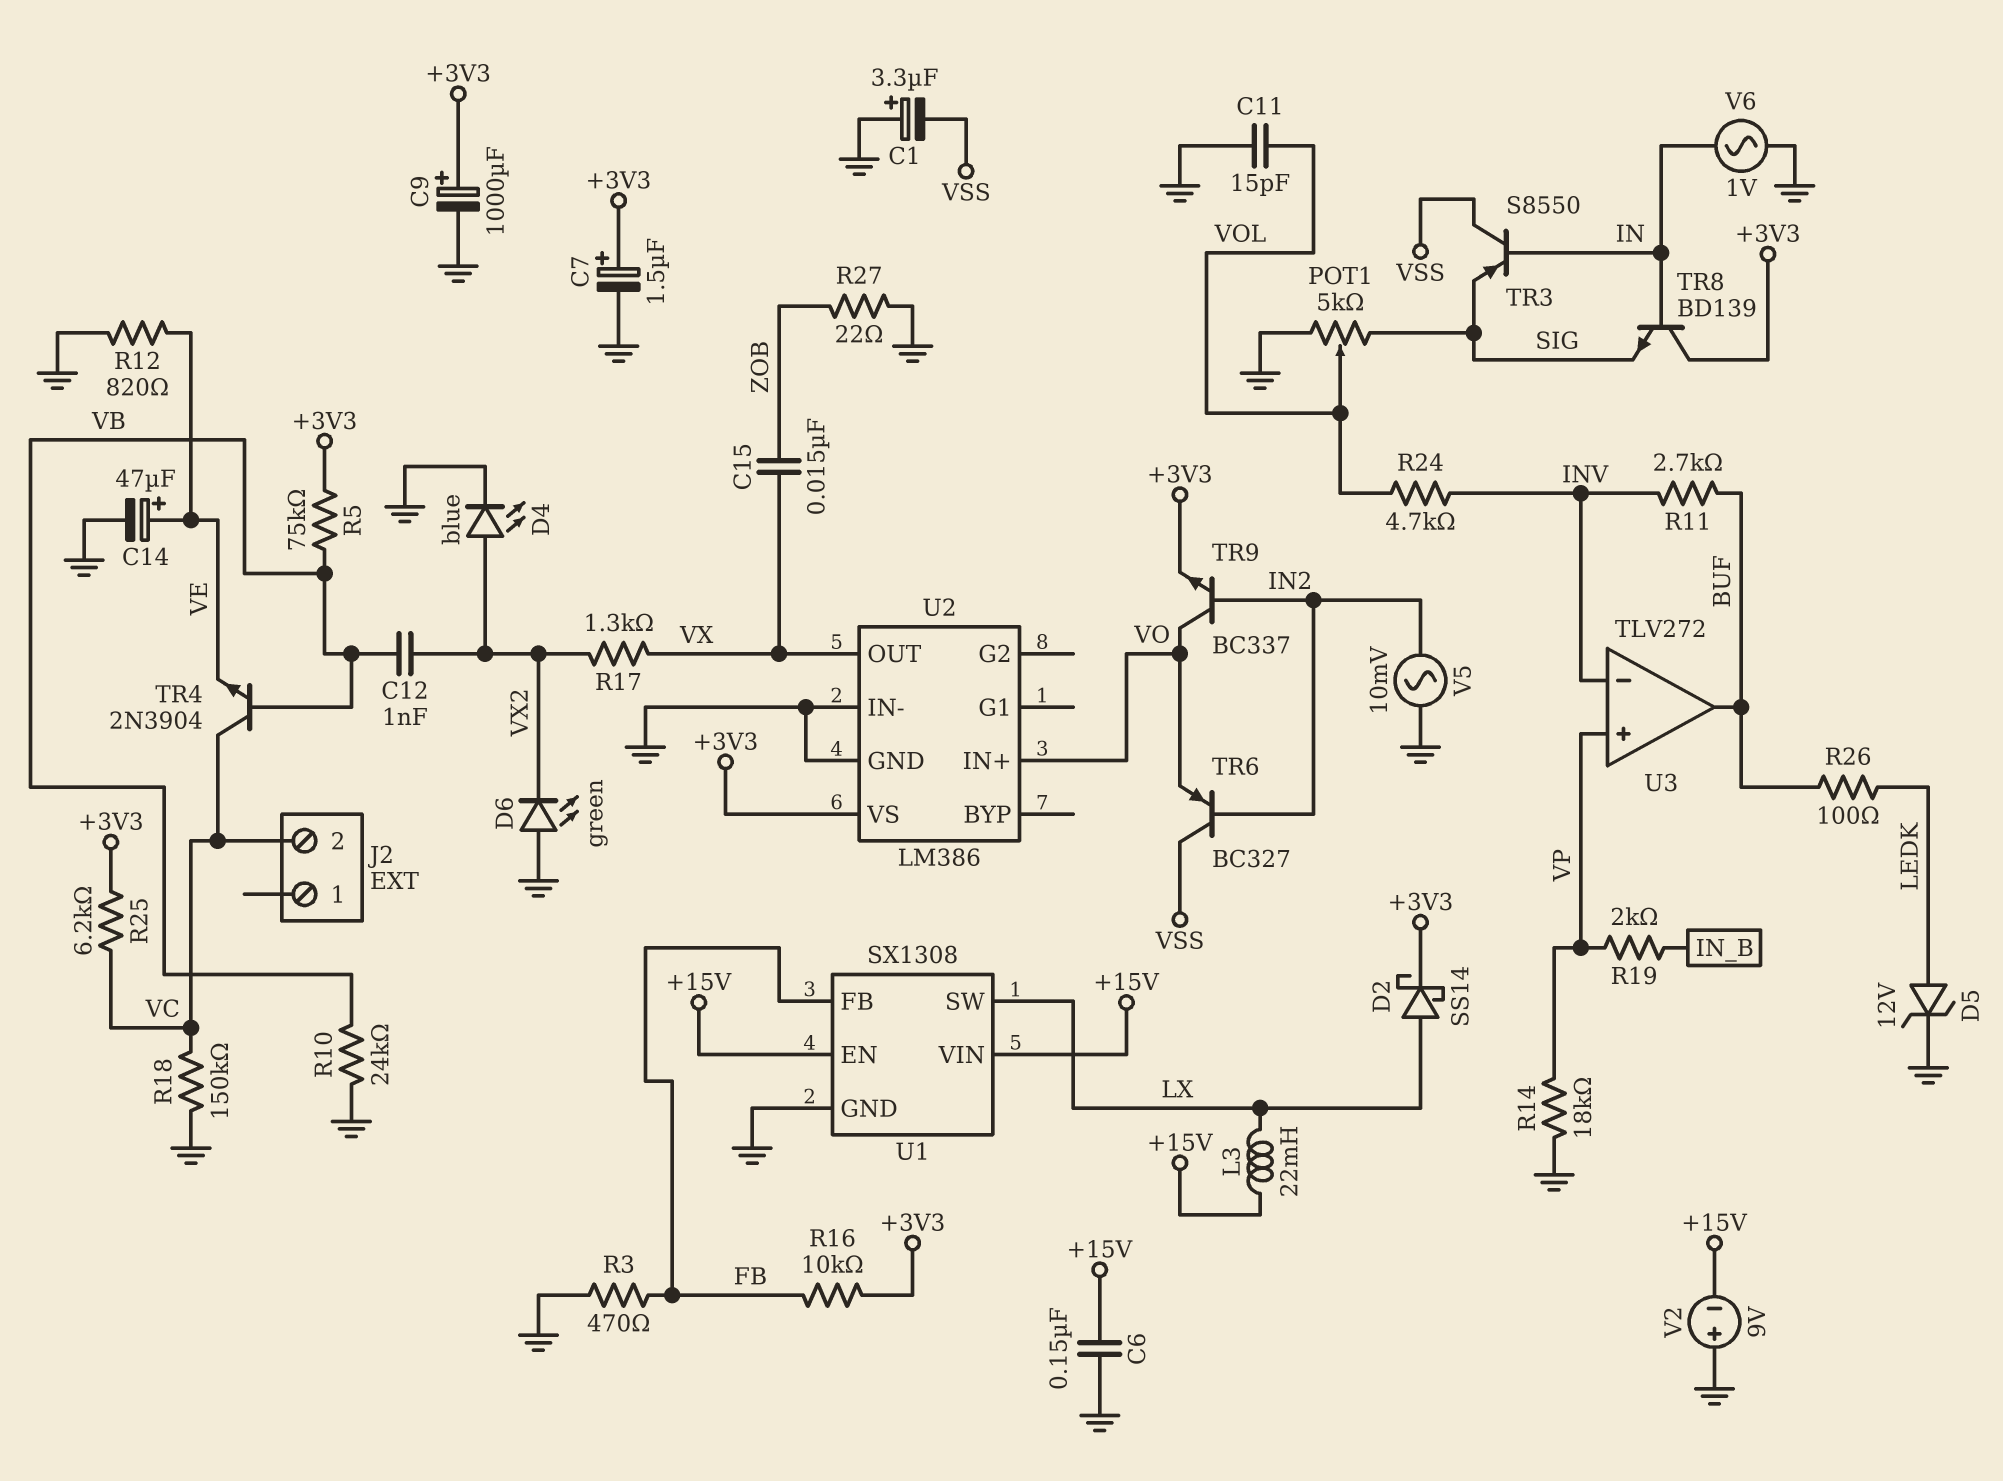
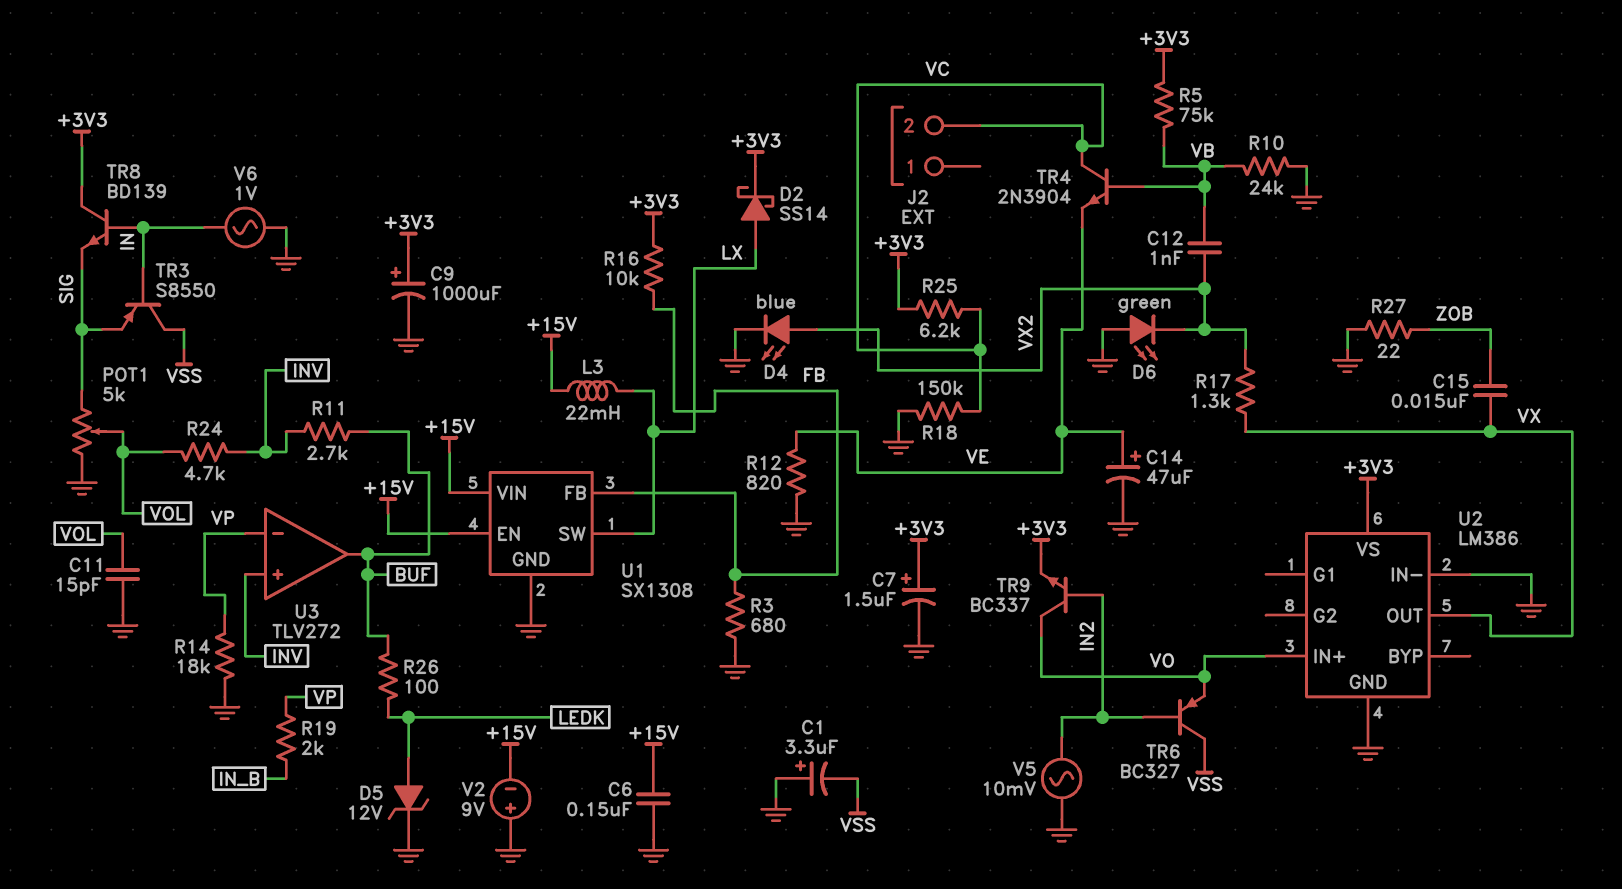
R3: 470 (FB, GND) -> 680 (FB, GND)
U3 pin in+: VP -> INV
U3 pin in-: INV -> VP

